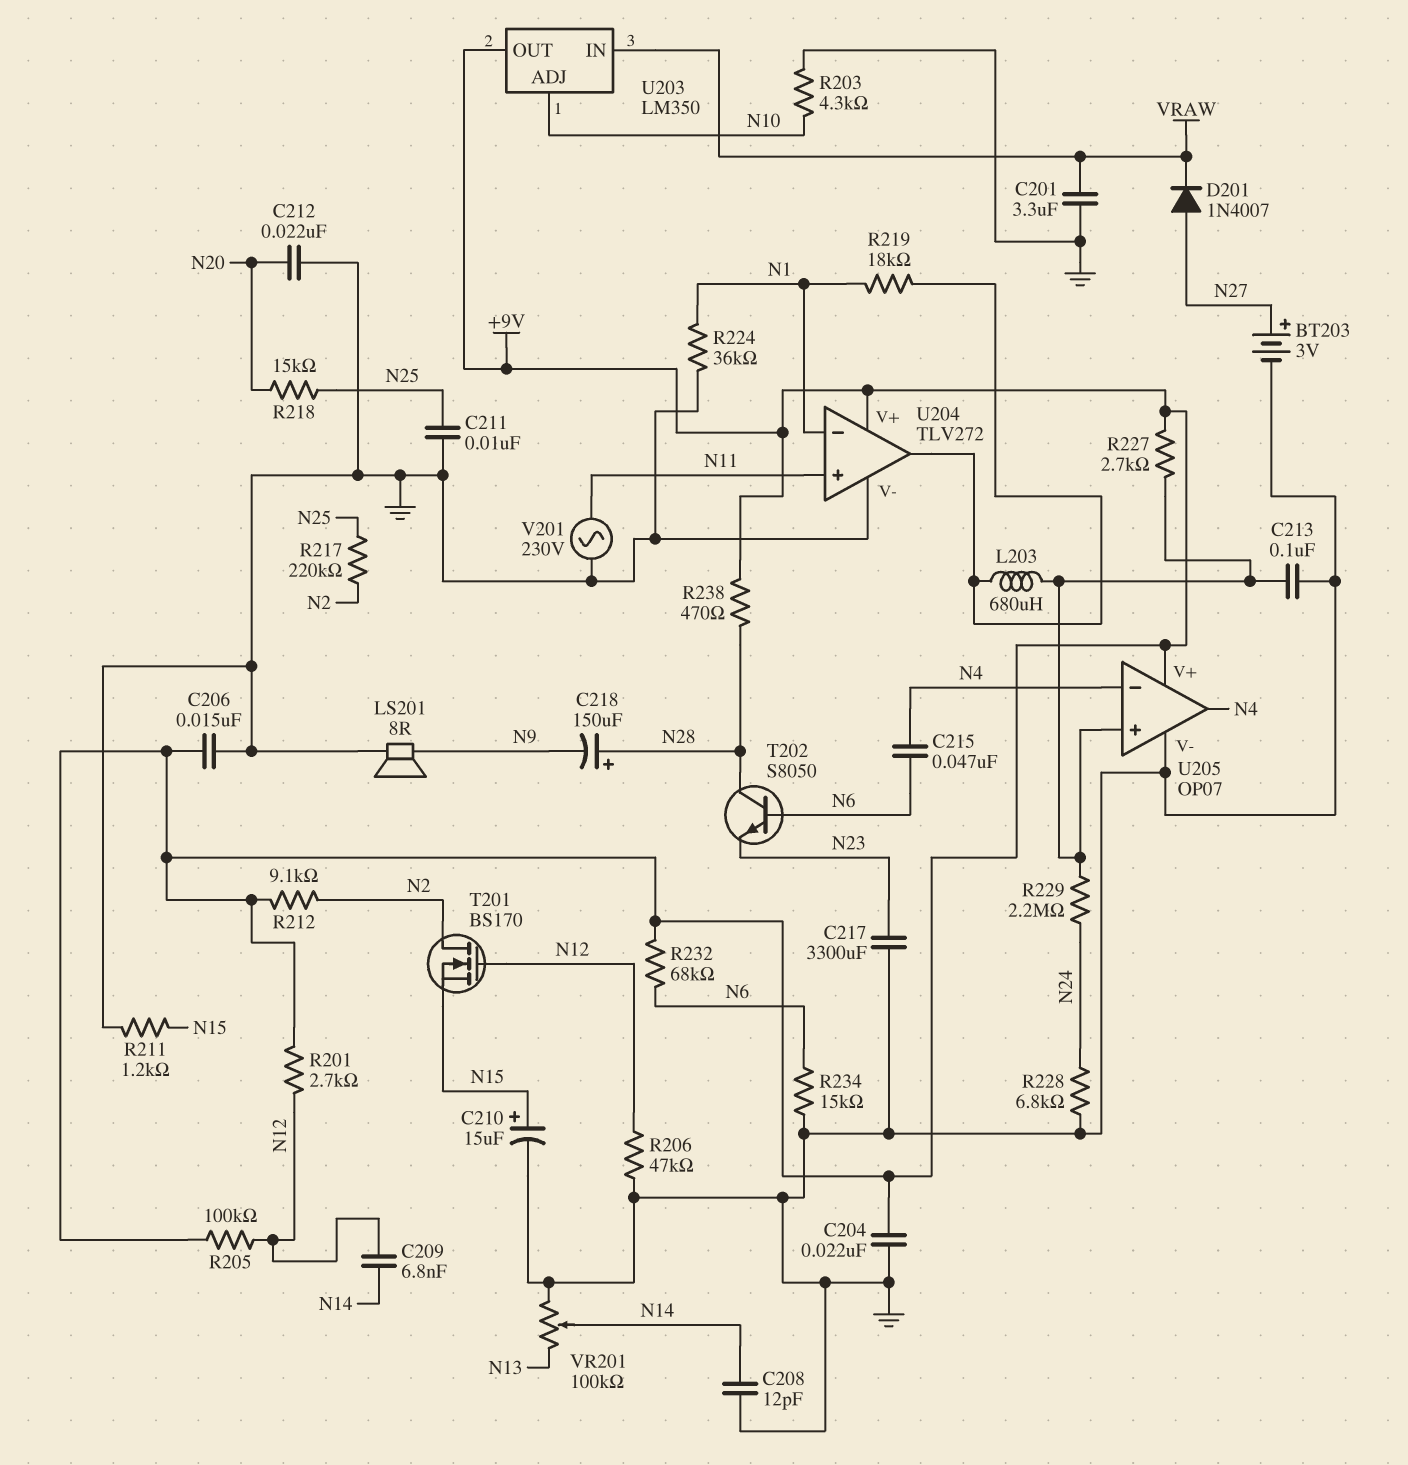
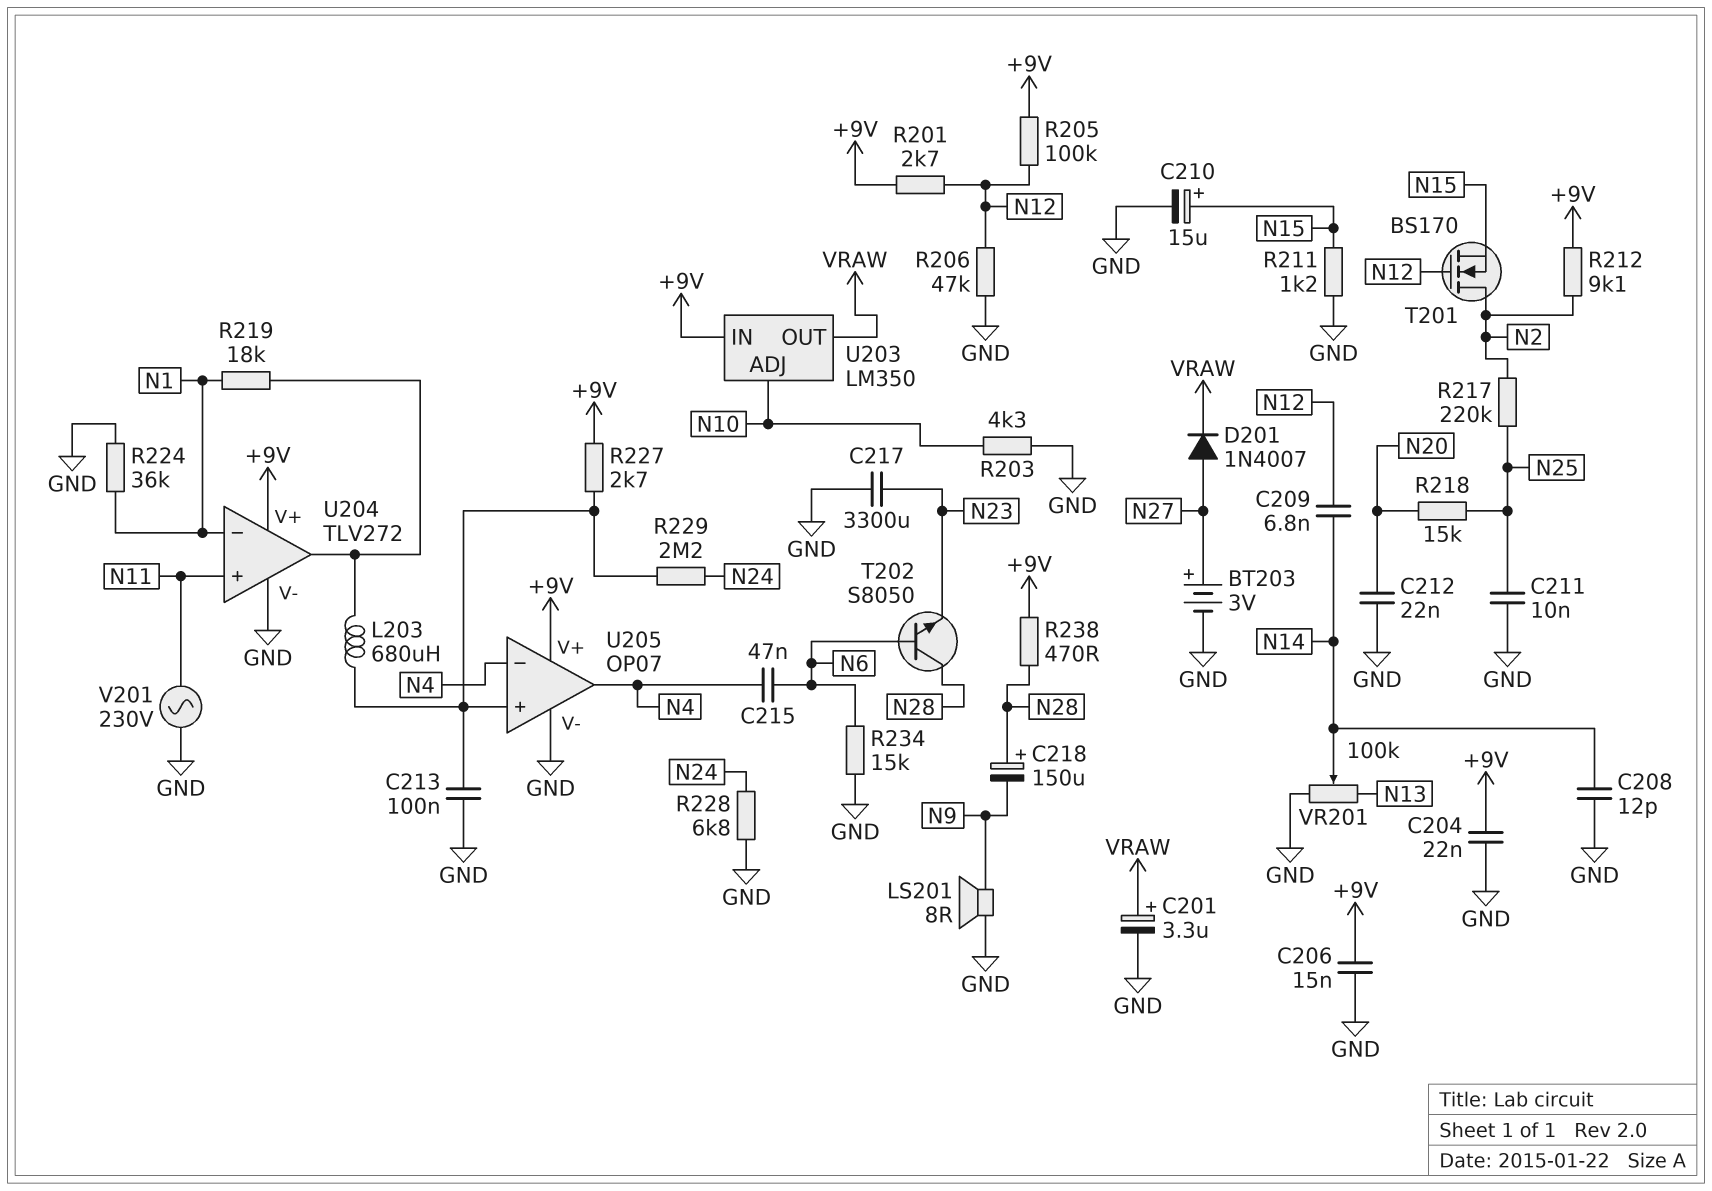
C201: 3.3uF (GND, VRAW) -> 3.3uF (plus VRAW, minus GND)
R232: 68k (+9V, N6) -> none
U203 pin IN: VRAW -> +9V
U203 pin OUT: +9V -> VRAW

